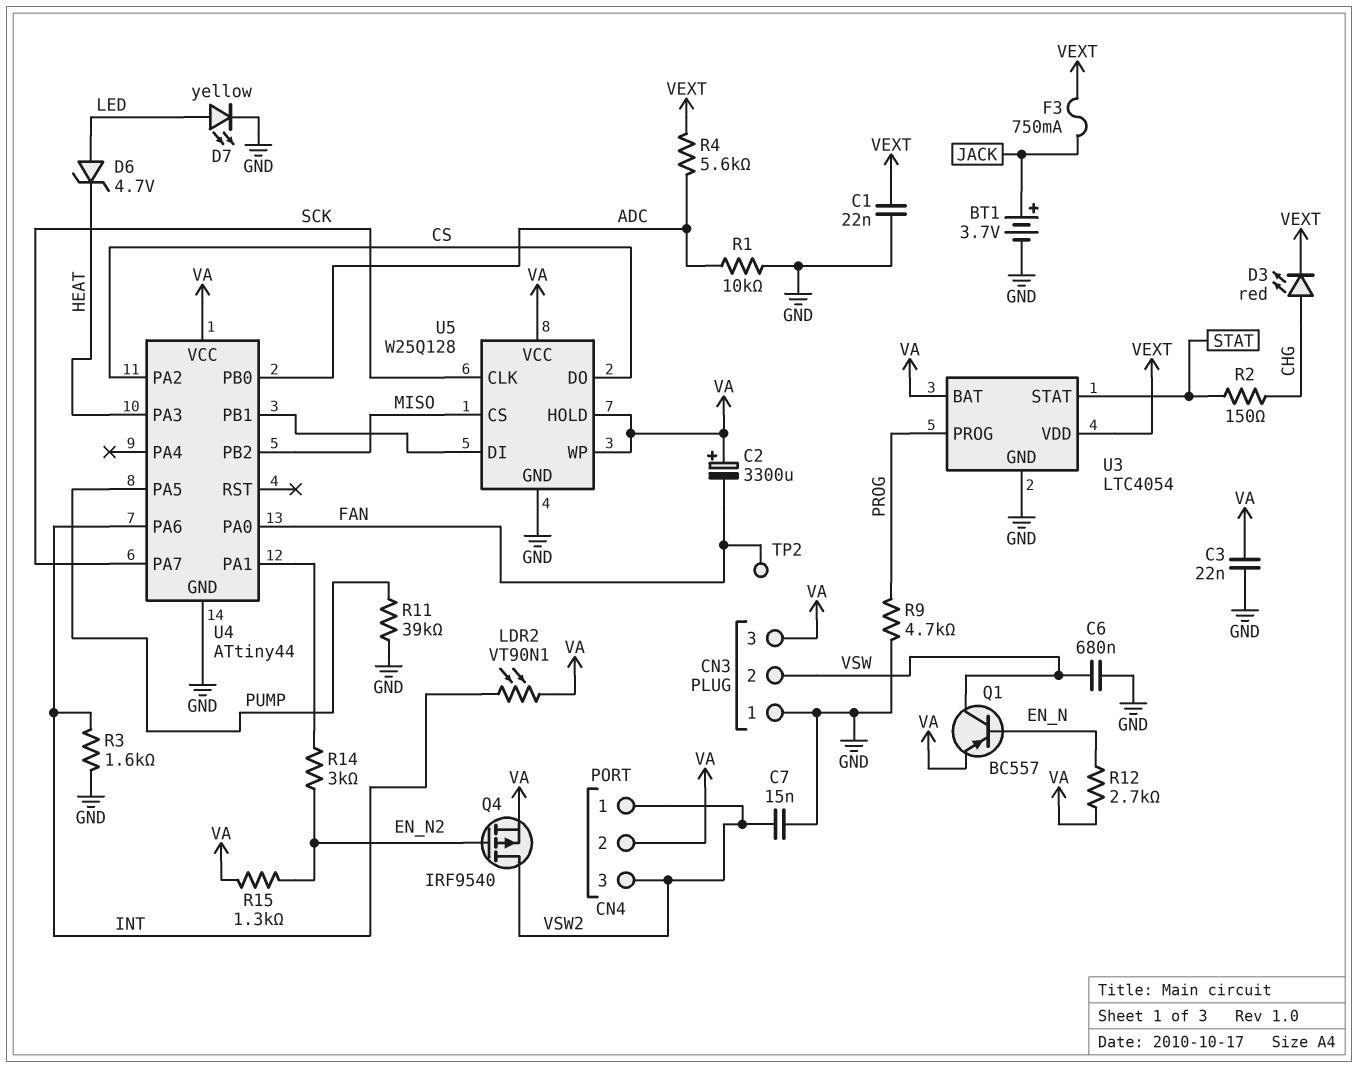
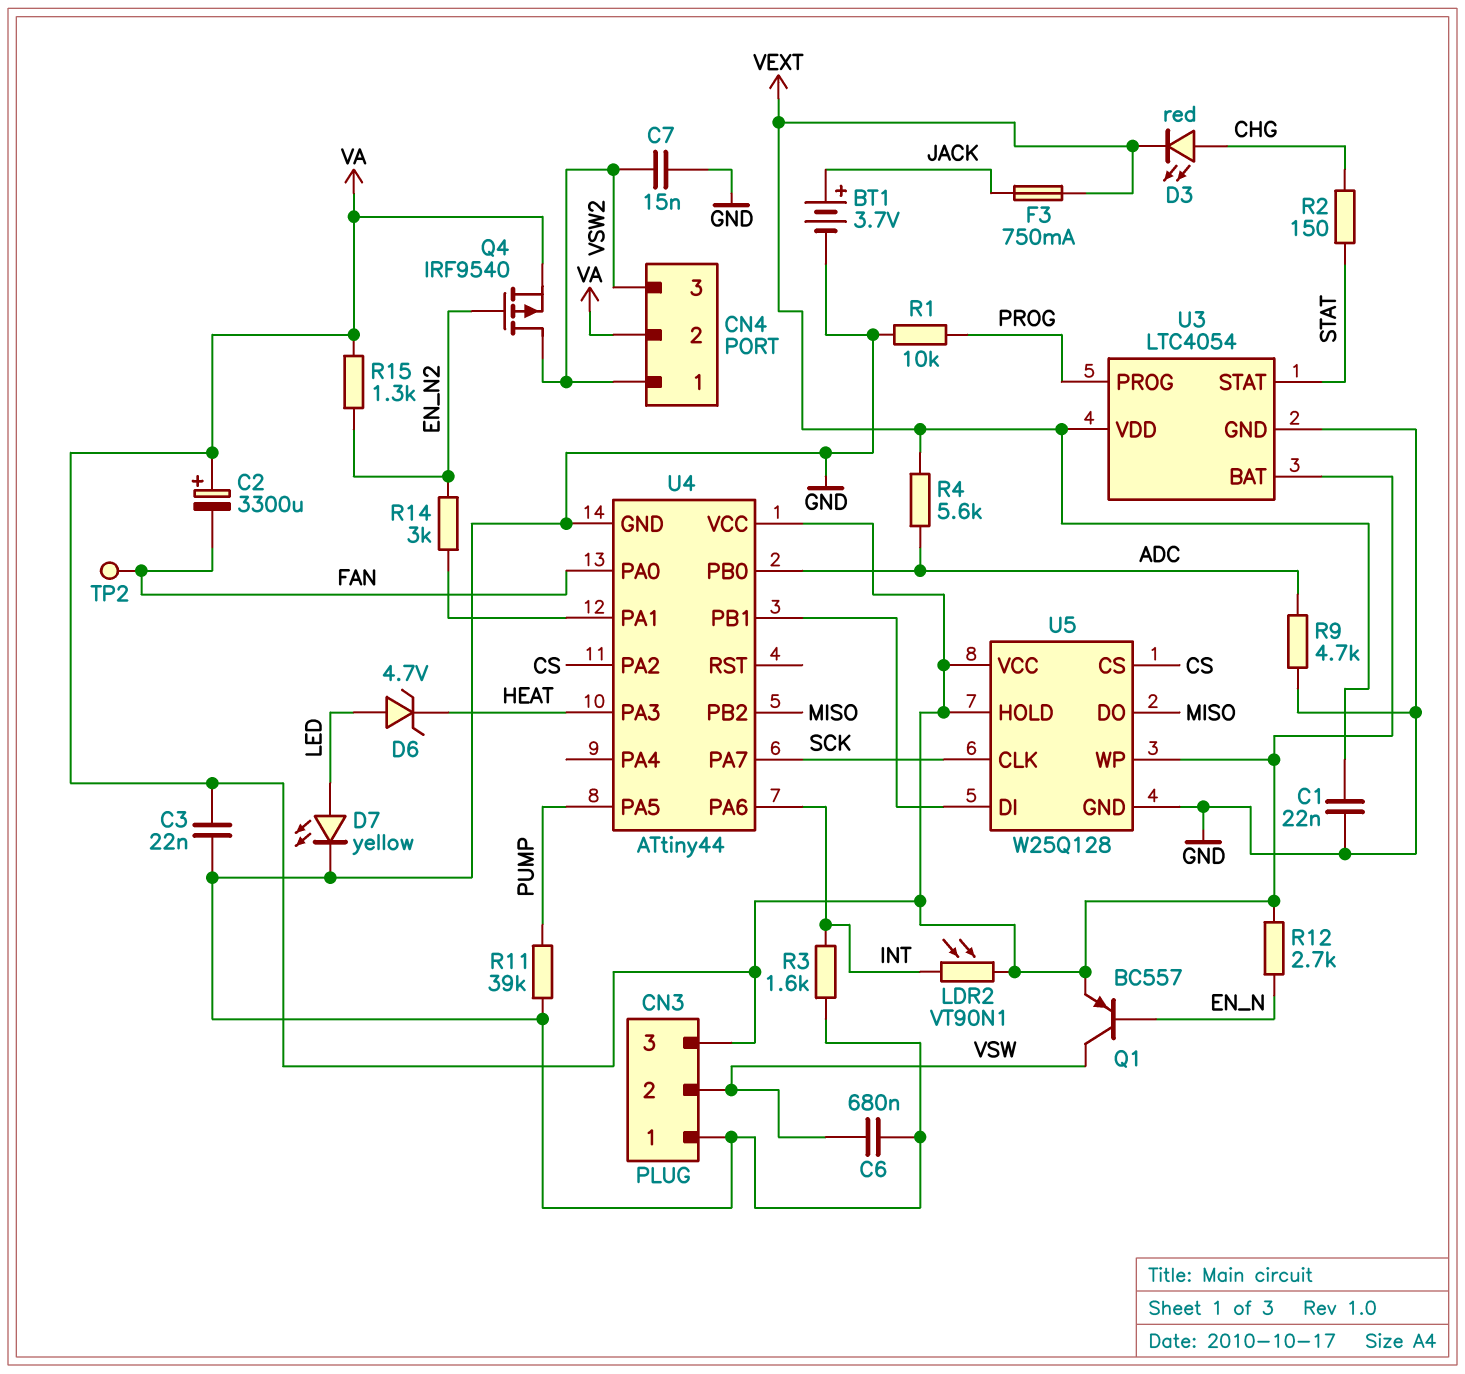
R1: 10k (ADC, GND) -> 10k (GND, PROG)
R9: 4.7k (GND, PROG) -> 4.7k (ADC, GND)
U5 pin CS: MISO -> CS
U5 pin DO: CS -> MISO

